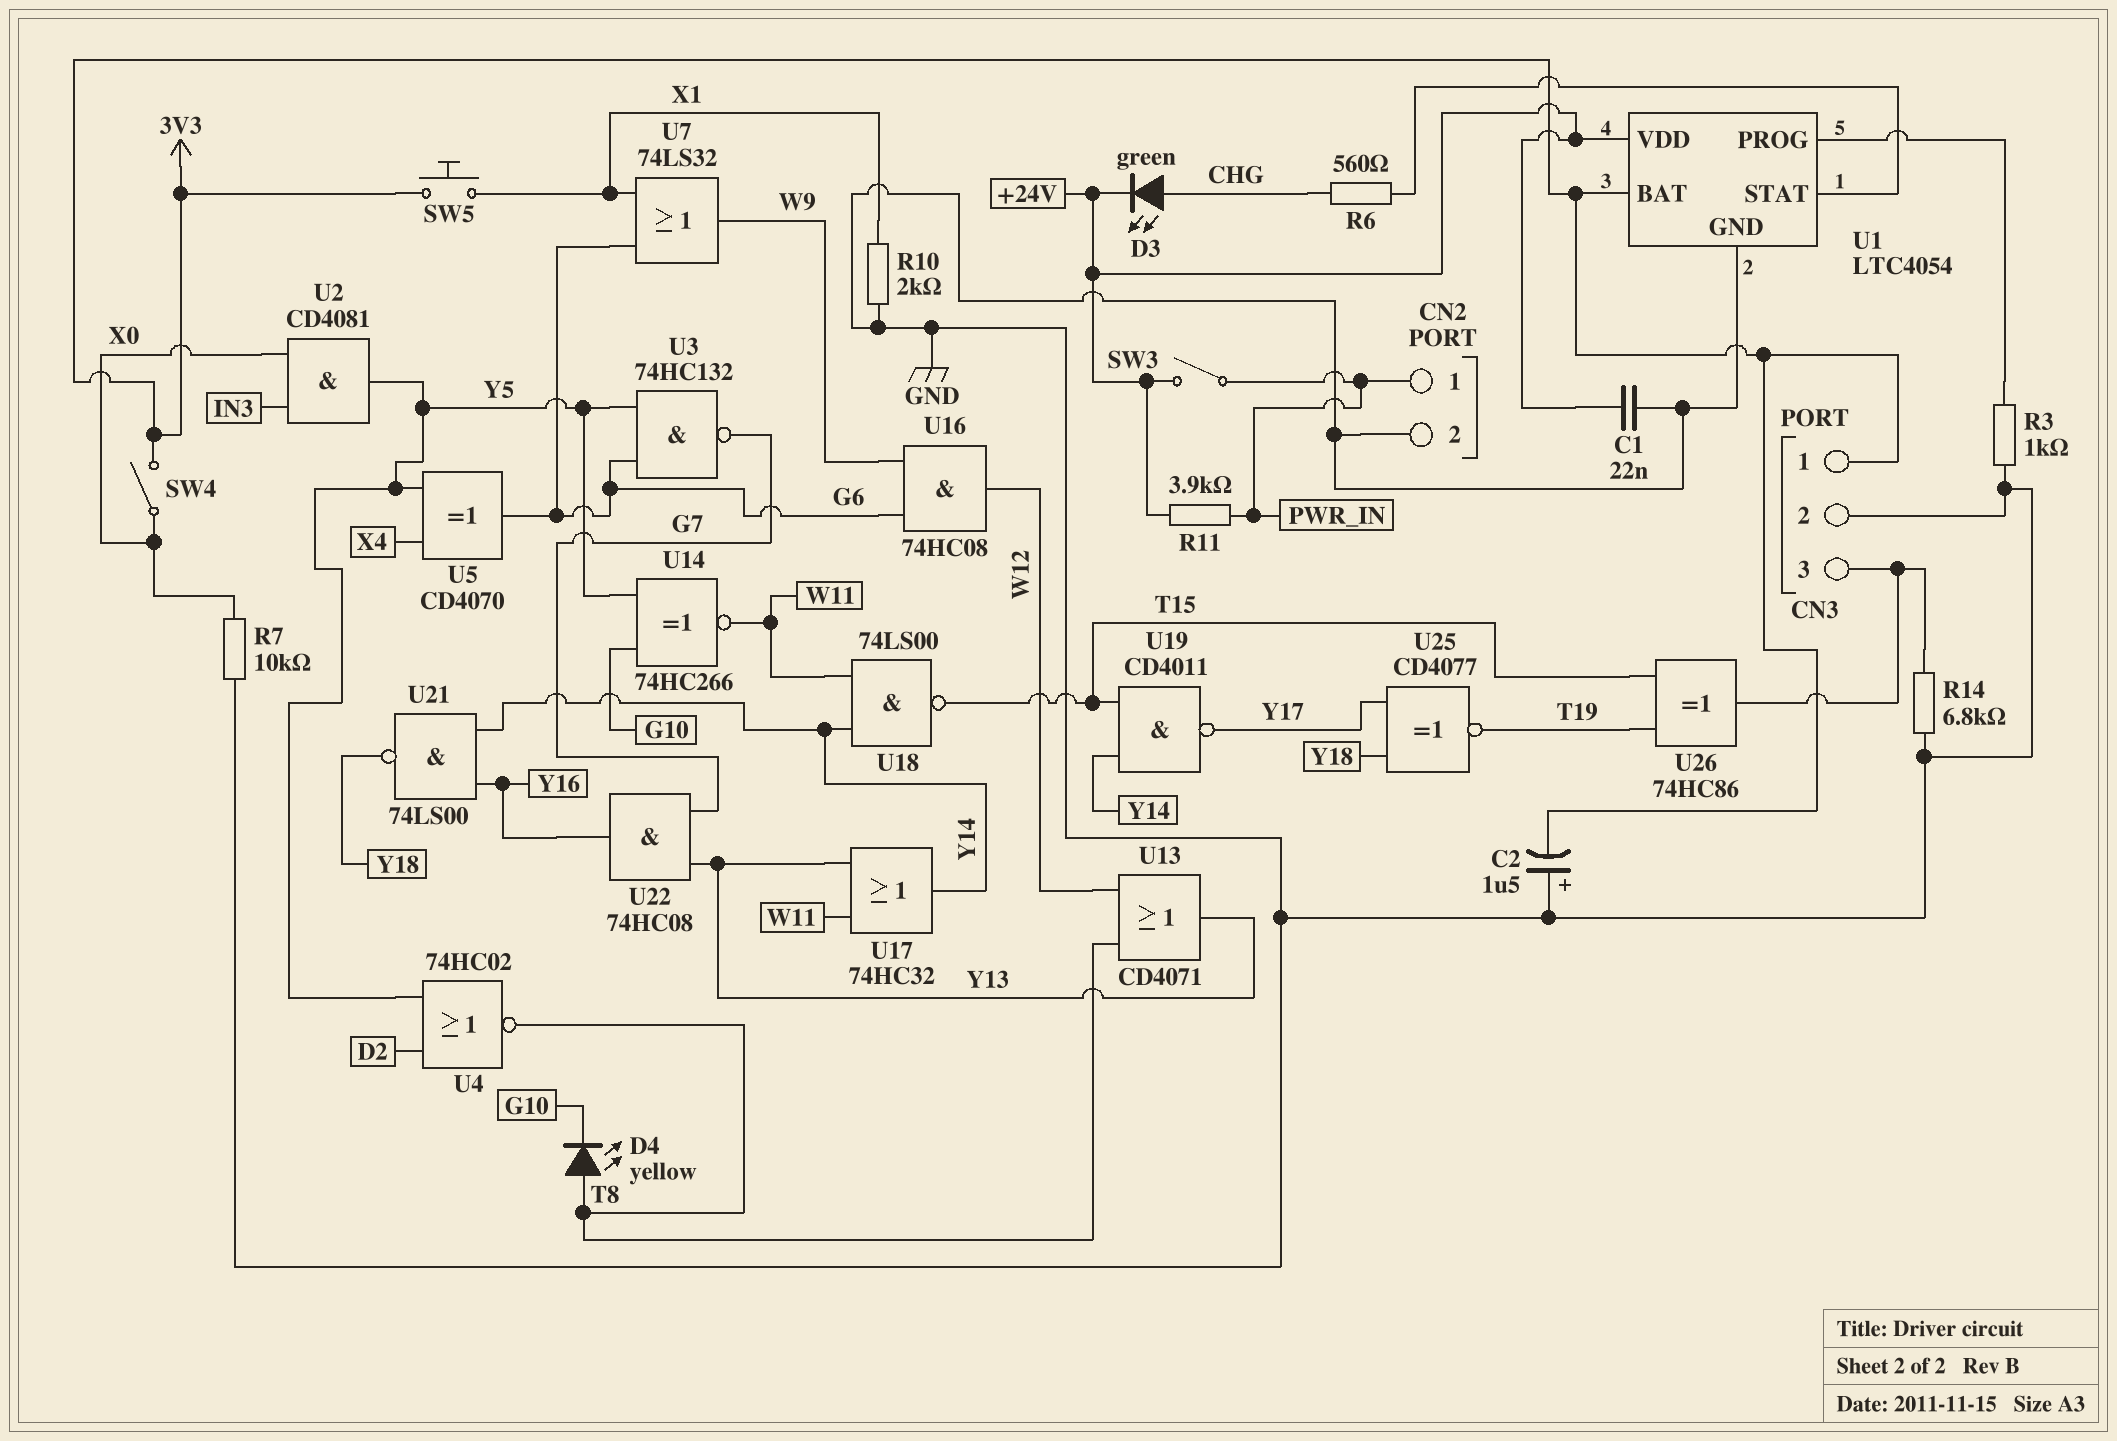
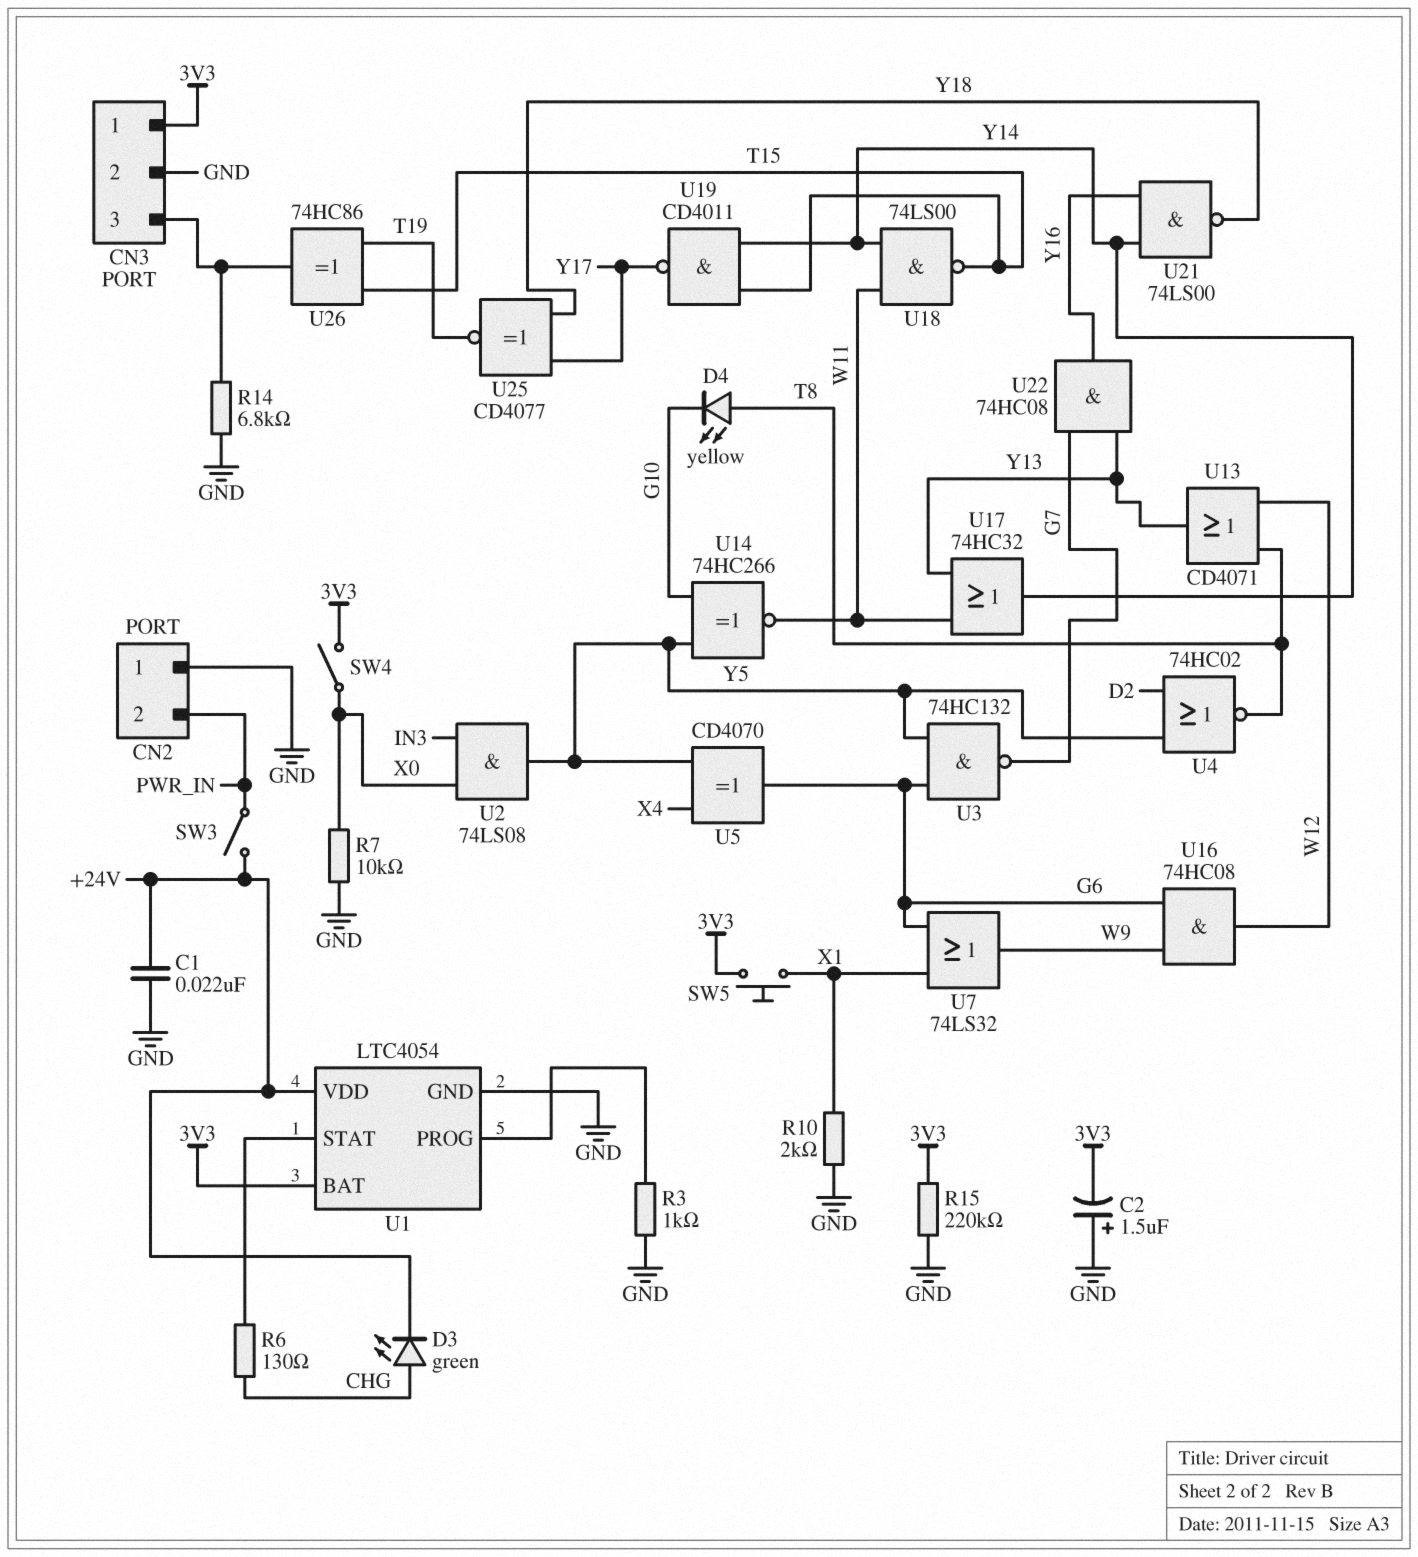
CN2 pin 1: PWR_IN -> GND
CN2 pin 2: GND -> PWR_IN
R6: 560 (CHG, U1/STAT) -> 130 (CHG, U1/STAT)
R11: 3.9k (+24V, PWR_IN) -> none
R15: none -> 220k (3V3, GND)
U2: AND CD4081 (in IN3, in X0, out Y5) -> AND 74LS08 (in IN3, in X0, out Y5)

